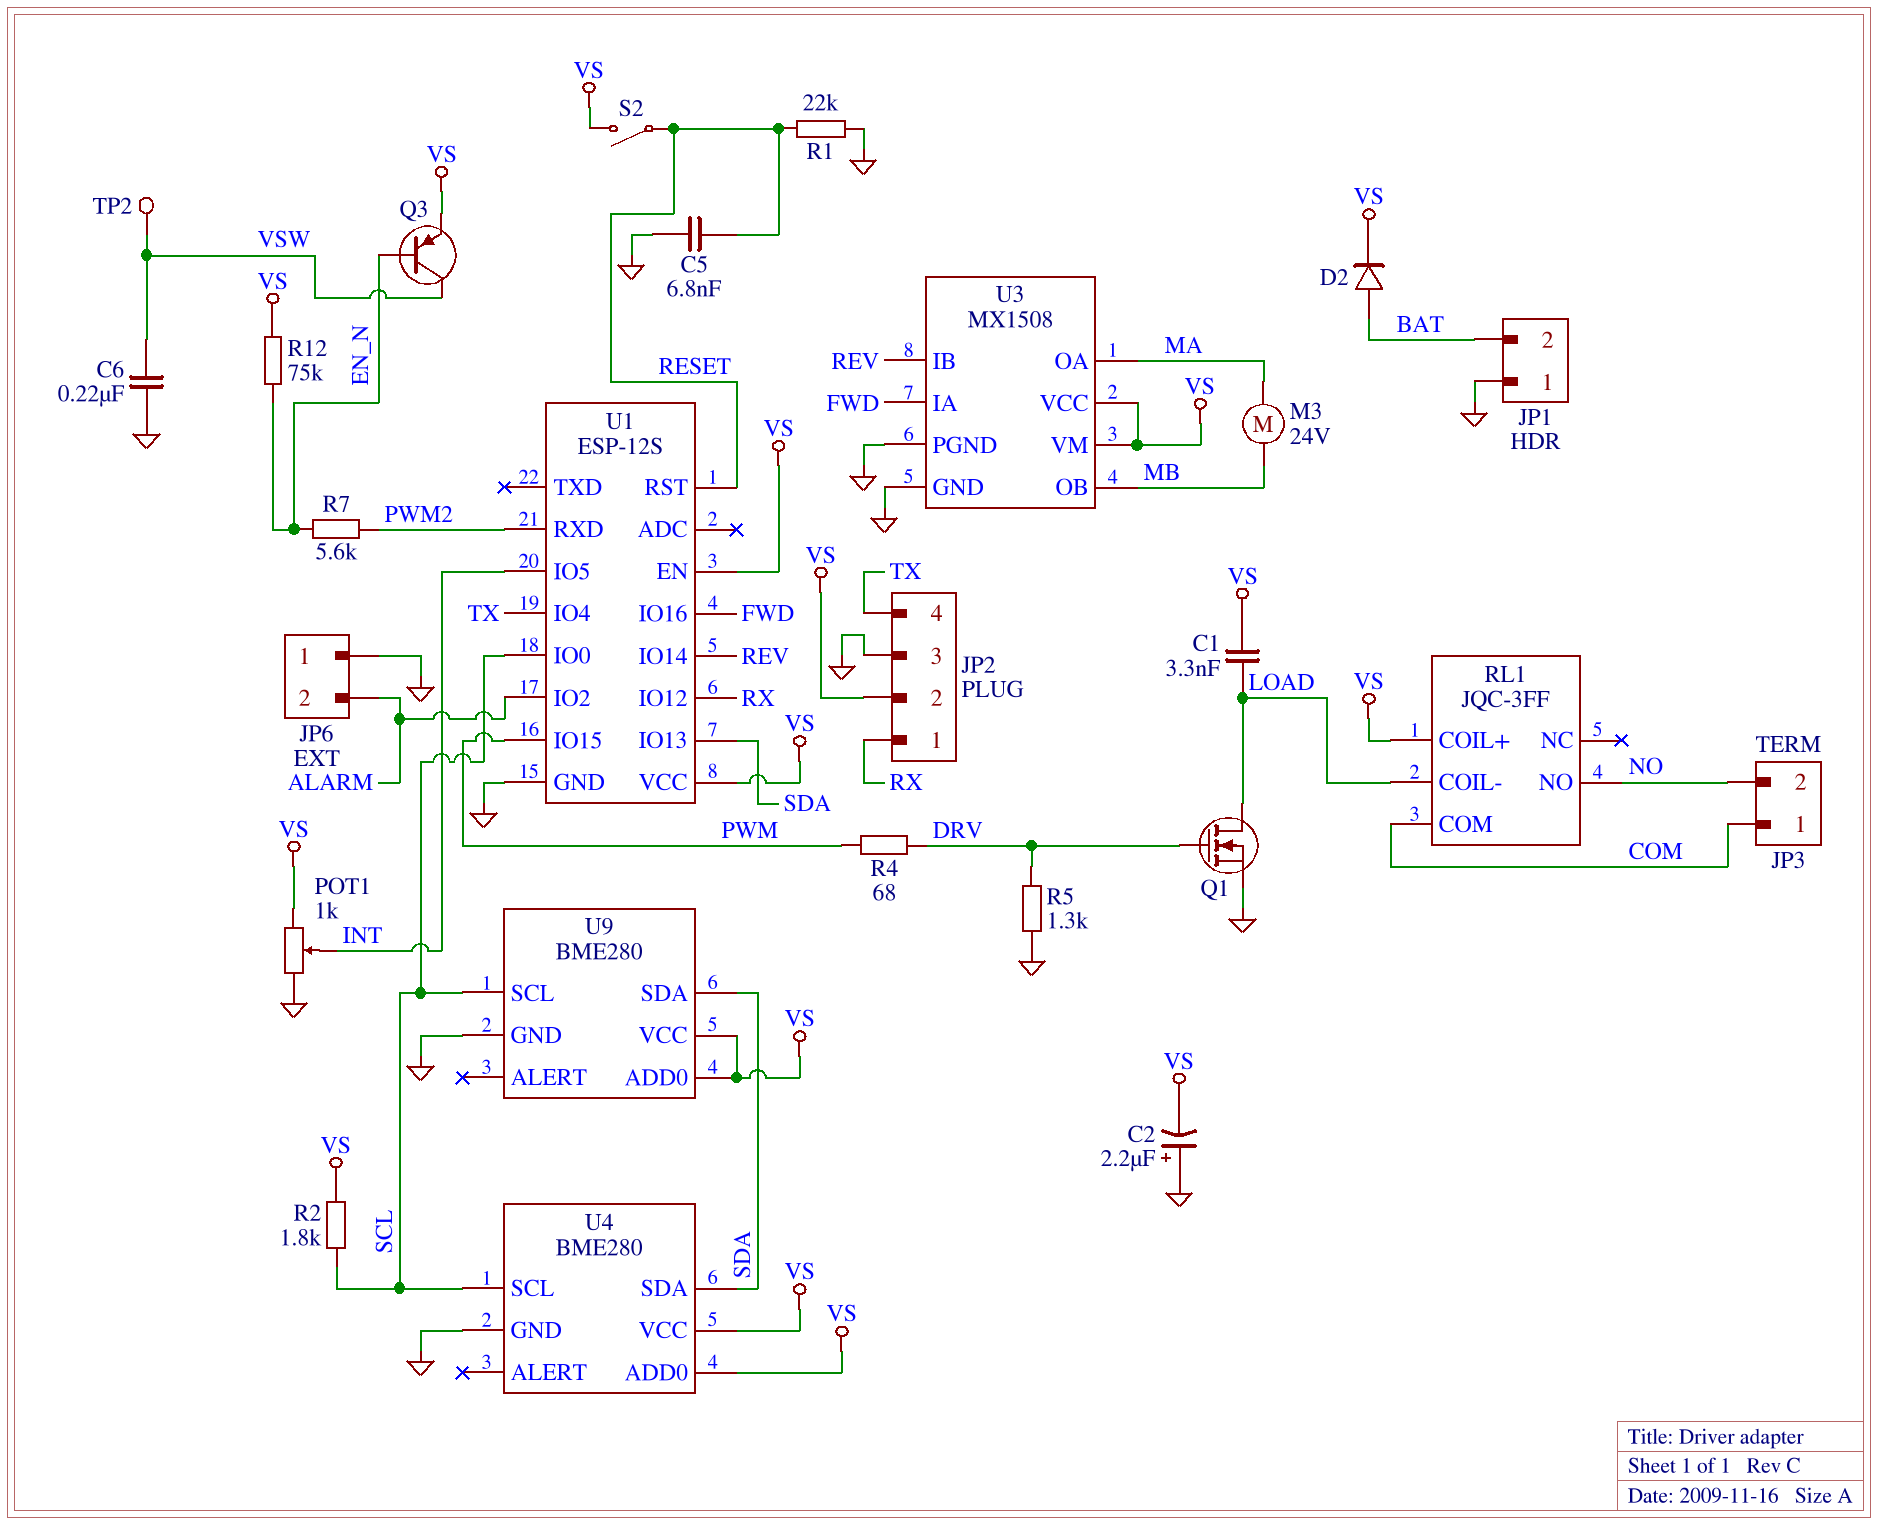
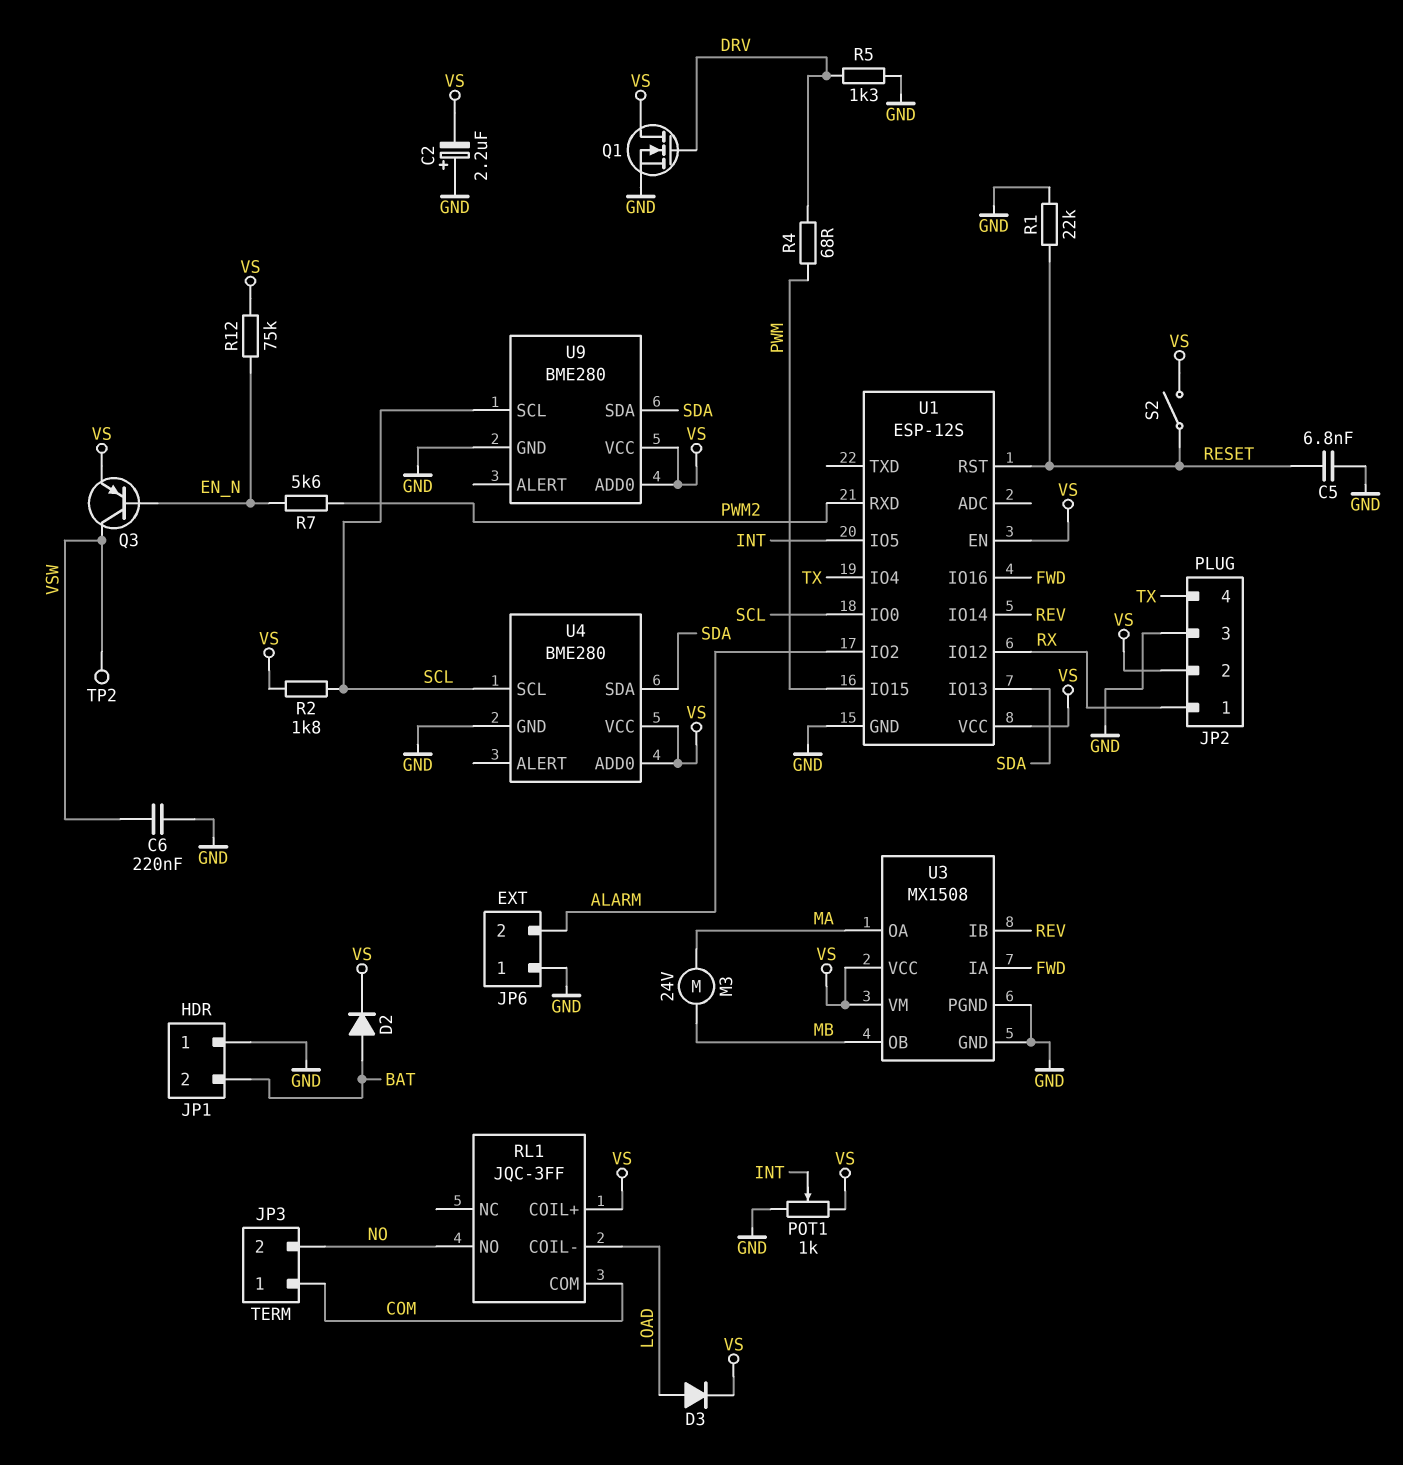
C1: 3.3nF (LOAD, VS) -> none
D3: none -> diode (A LOAD, K VS)
Q1: NMOS (G DRV, D LOAD, S GND) -> NMOS (G DRV, D VS, S GND)

